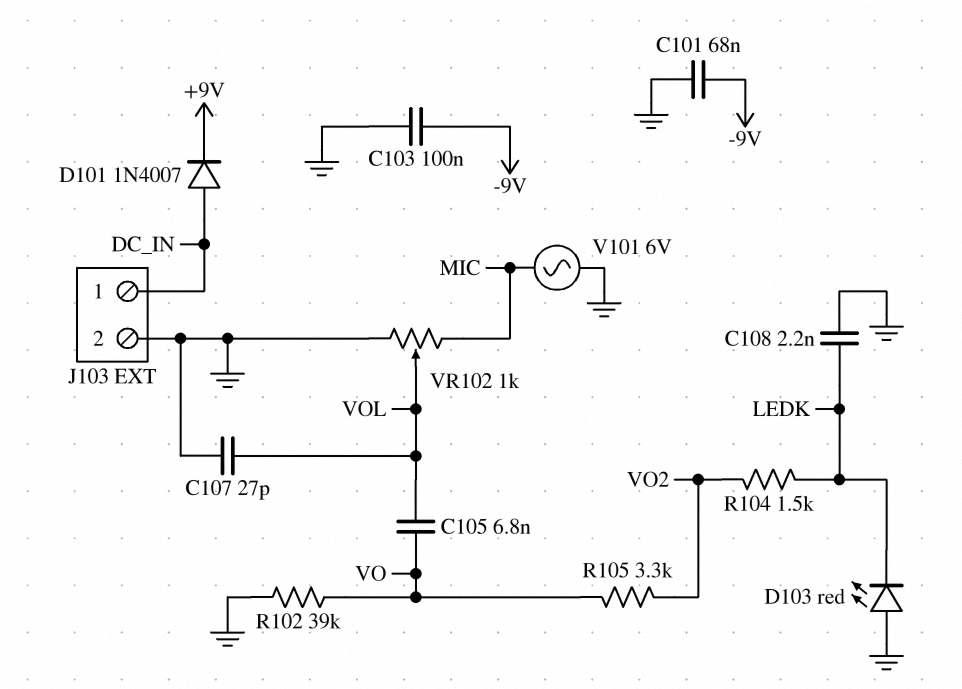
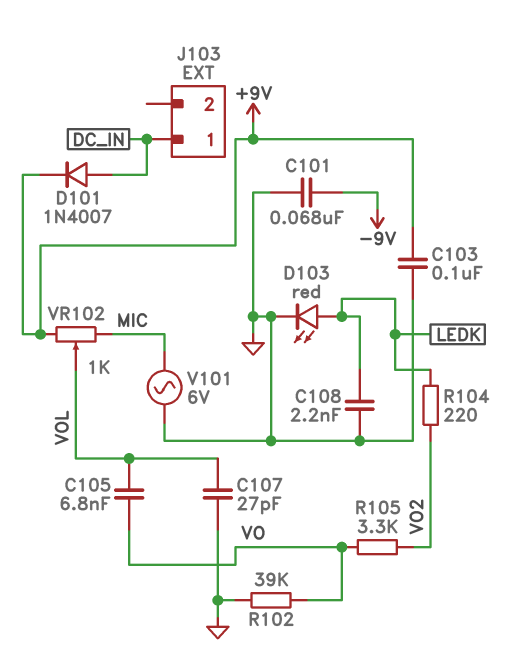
C103: 100nF (-9V, GND) -> 100nF (+9V, GND)
D103: LED red (A GND, K LEDK) -> LED red (A LEDK, K GND)
J103 pin 2: GND -> none
R104: 1.5k (LEDK, VO2) -> 220 (LEDK, VO2)
VR102: 1k (GND, MIC, wiper VOL) -> 1k (+9V, MIC, wiper VOL)

